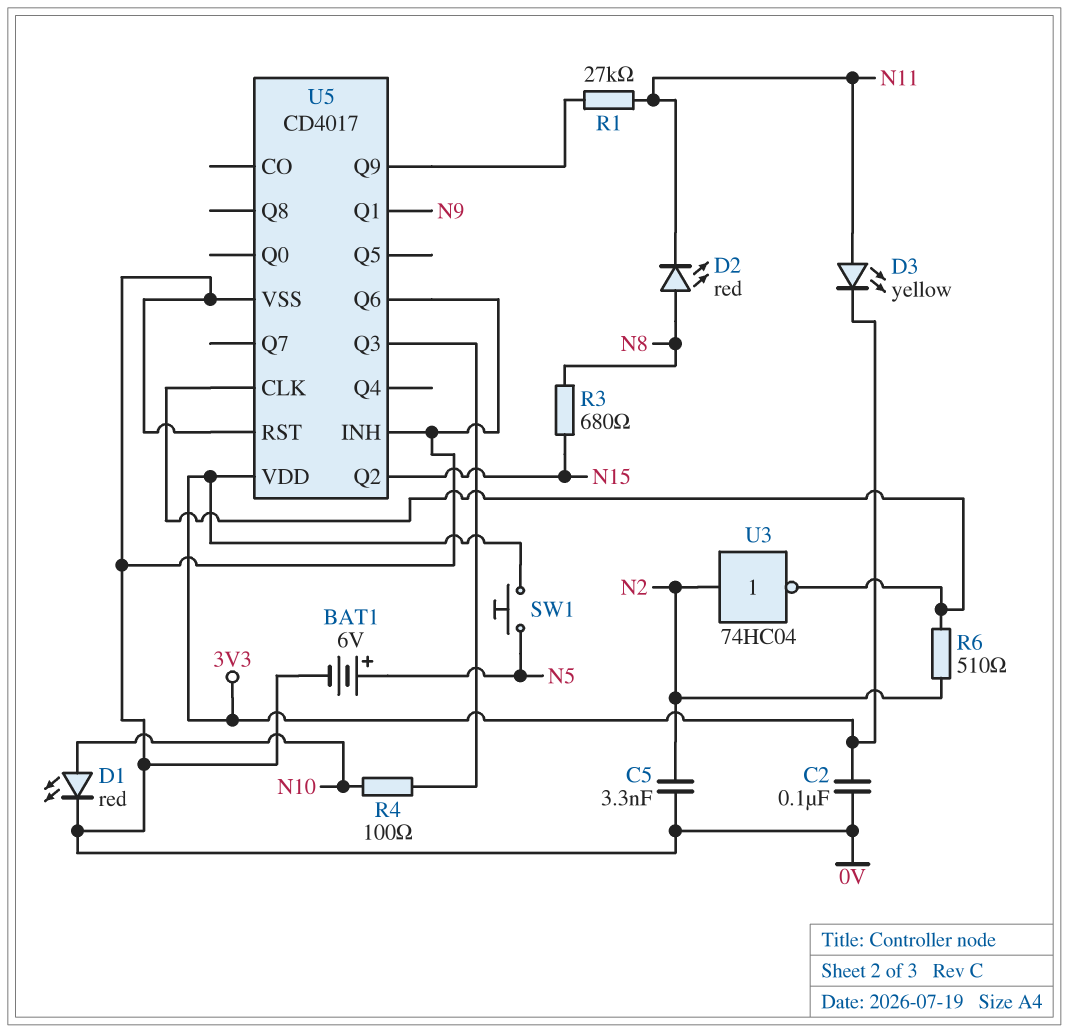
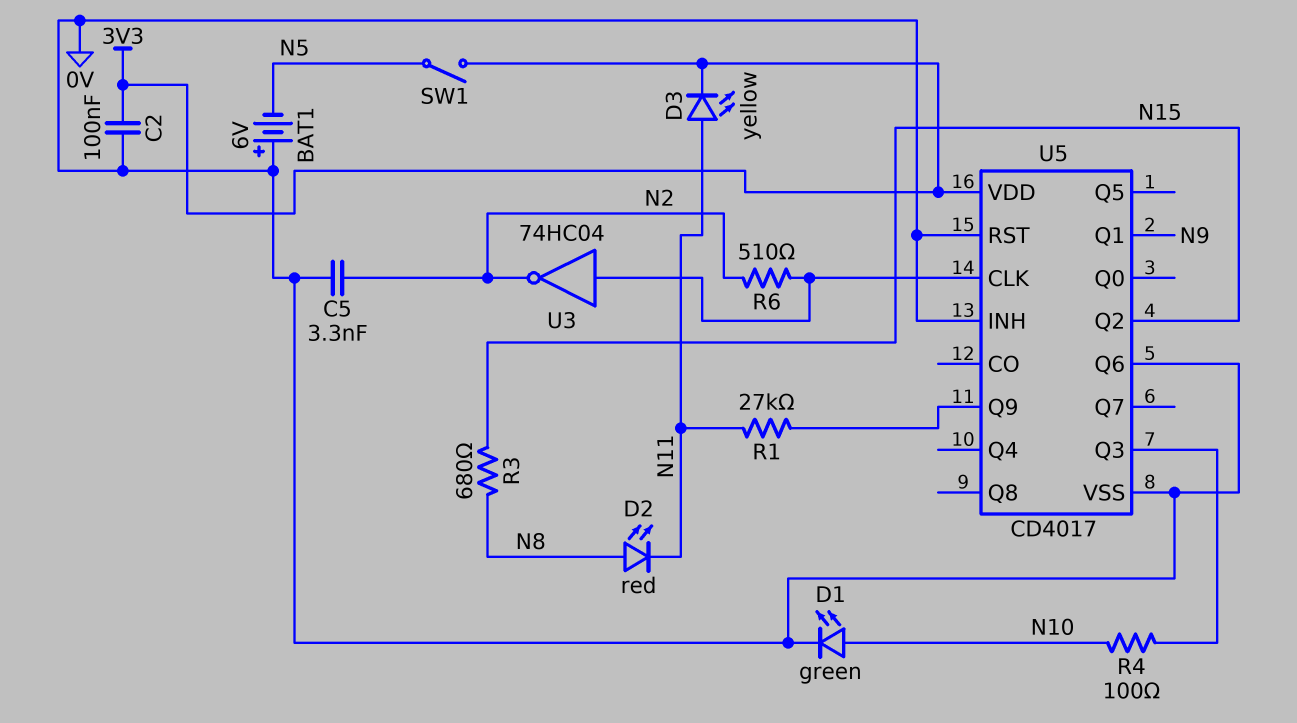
BAT1: 6V (plus N5, minus 0V) -> 6V (plus 0V, minus N5)
D1: LED red (A N10, K 0V) -> LED green (A N10, K 0V)
SW1: button (3V3, N5) -> switch (3V3, N5)
U3: NOT 74HC04 (in N2, out U5/CLK) -> NOT 74HC04 (in U5/CLK, out N2)

